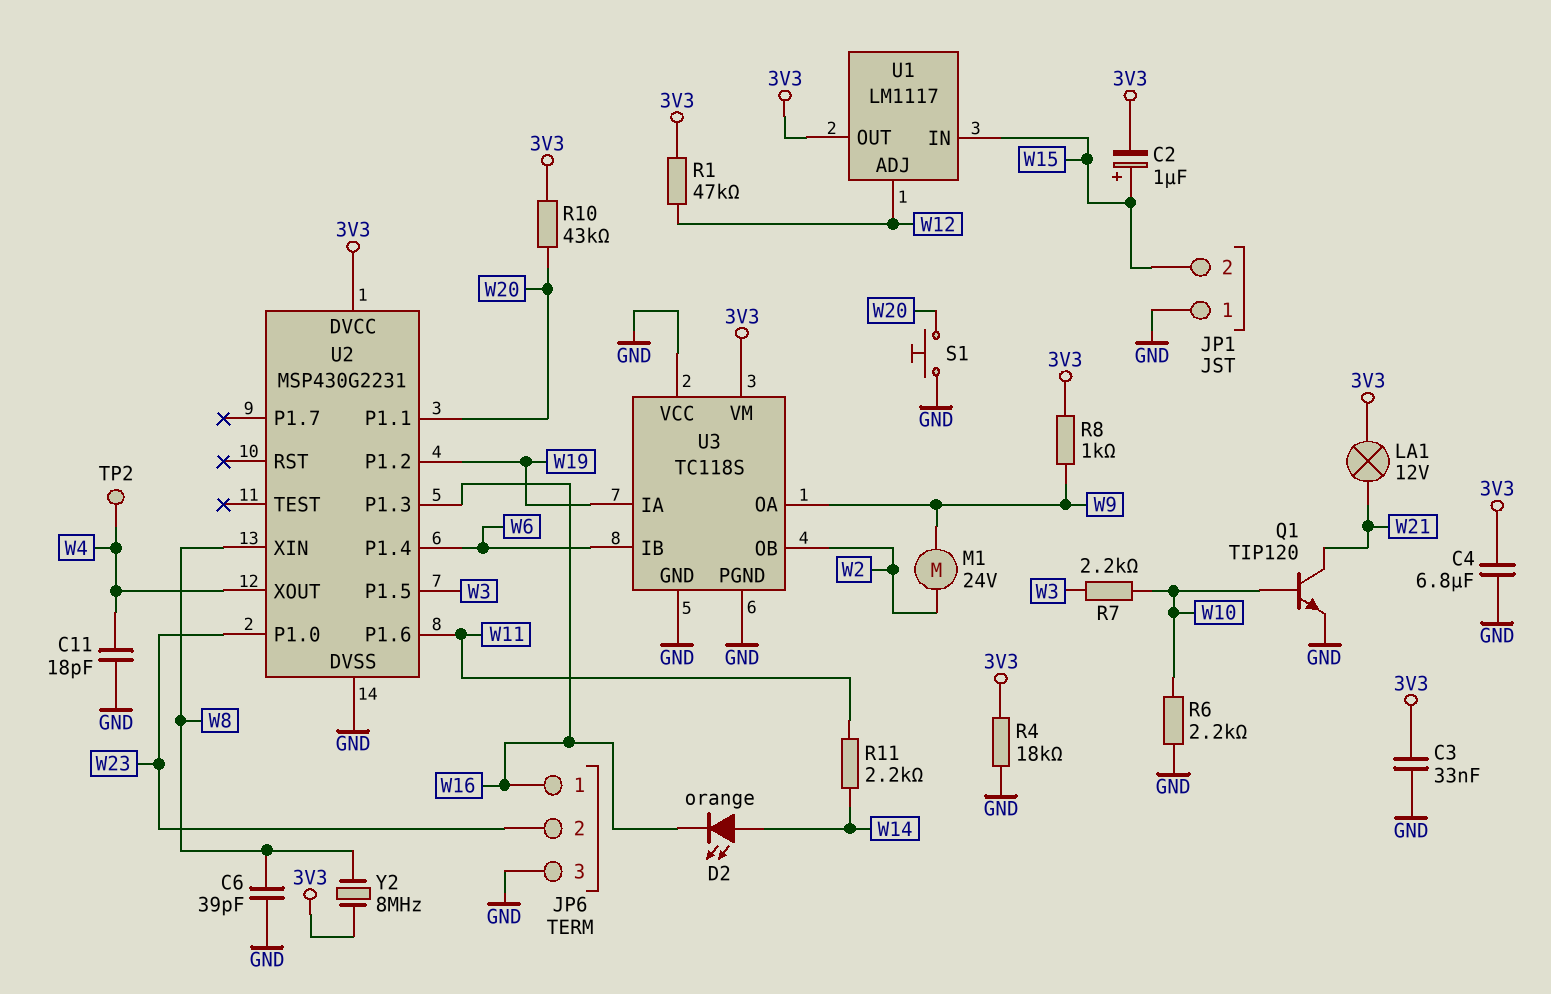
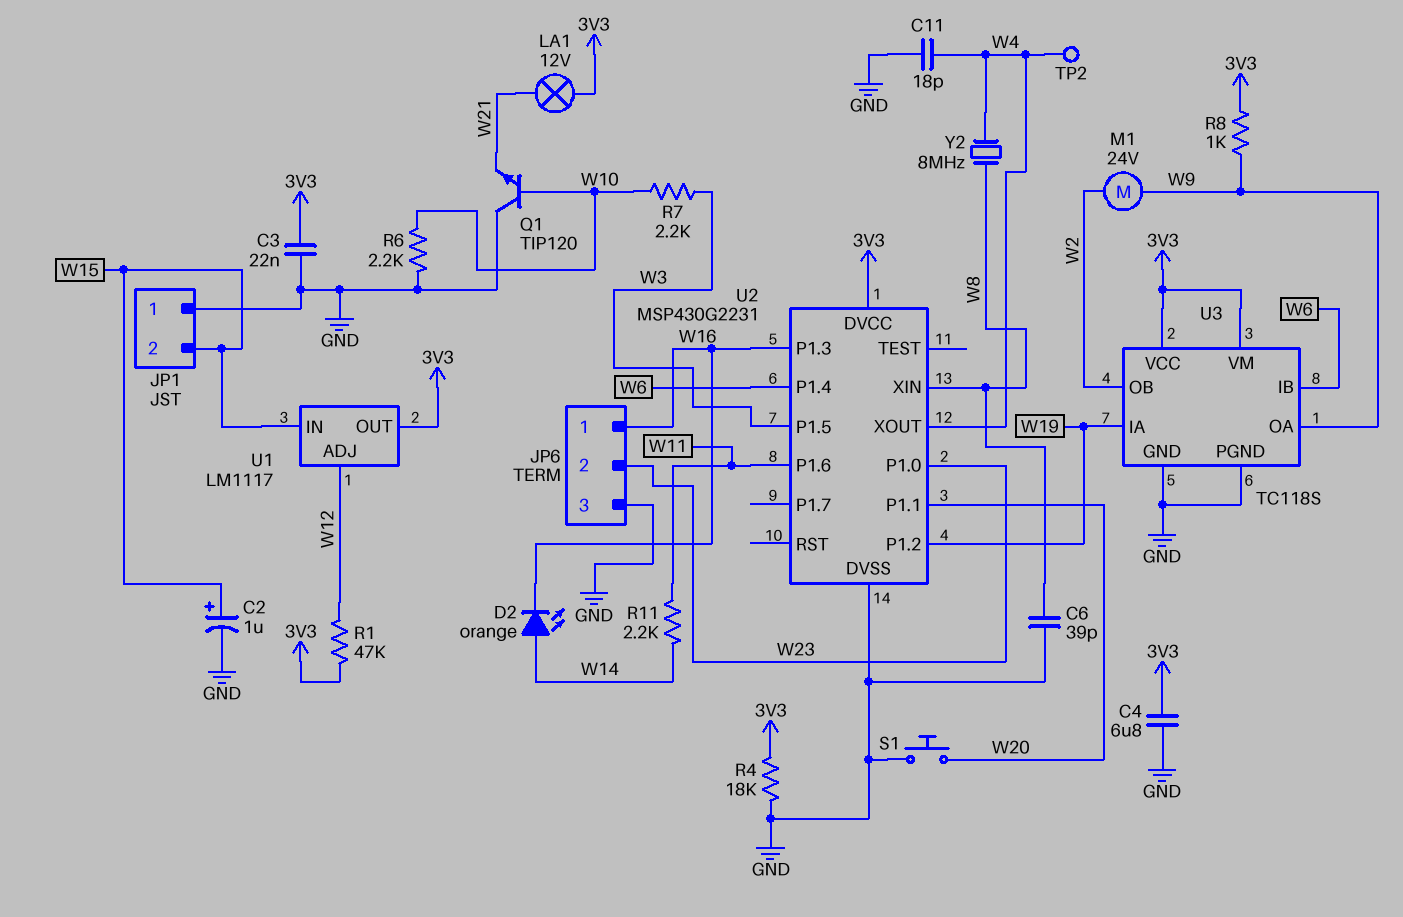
C2: 1uF (plus W15, minus 3V3) -> 1uF (plus W15, minus GND)
C3: 33nF (3V3, GND) -> 22nF (3V3, GND)
Q1: NPN TIP120 (B W10, C W21, E GND) -> NPN TIP120 (B W10, C GND, E W21)
R10: 43k (3V3, W20) -> none
U3 pin VCC: GND -> 3V3
Y2: 8MHz (3V3, W8) -> 8MHz (W4, W8)

